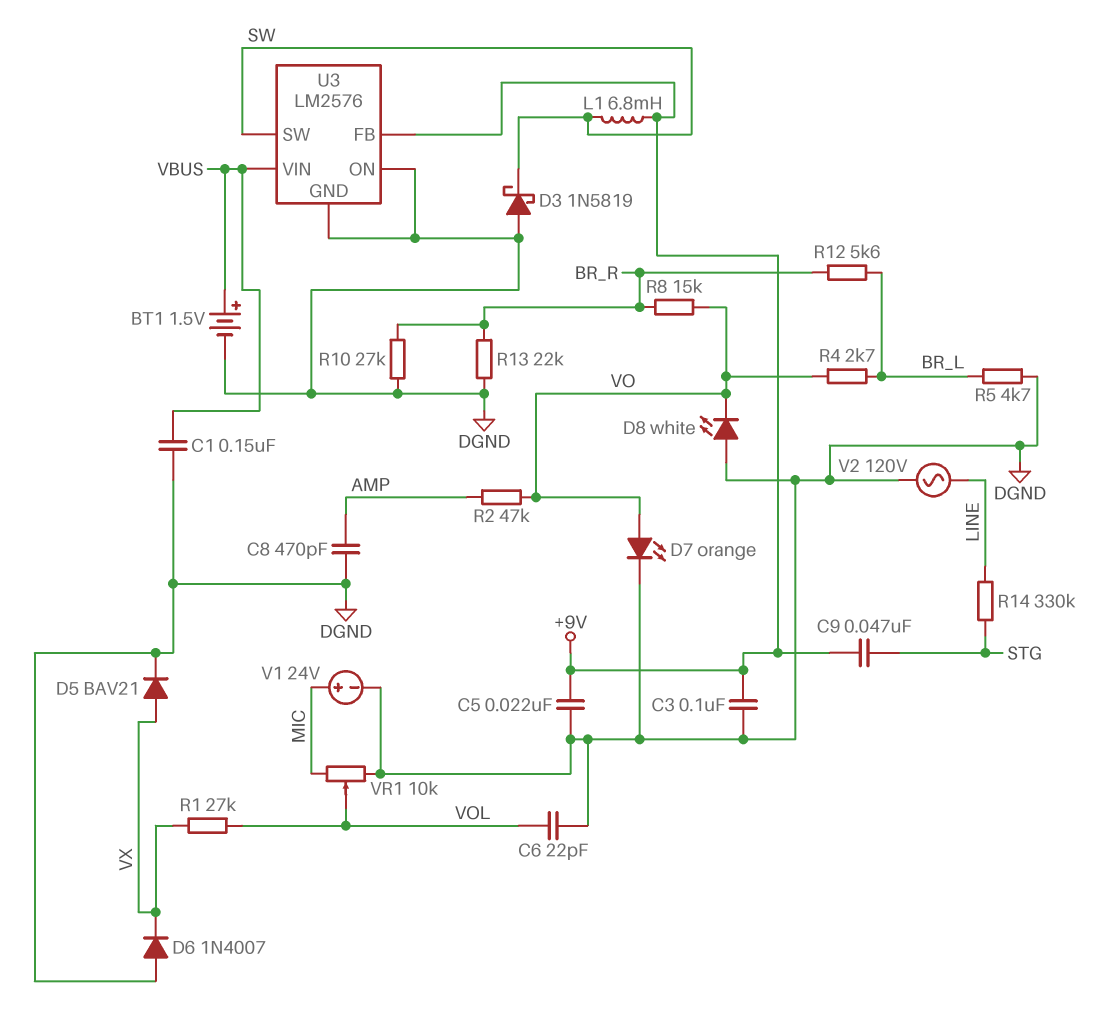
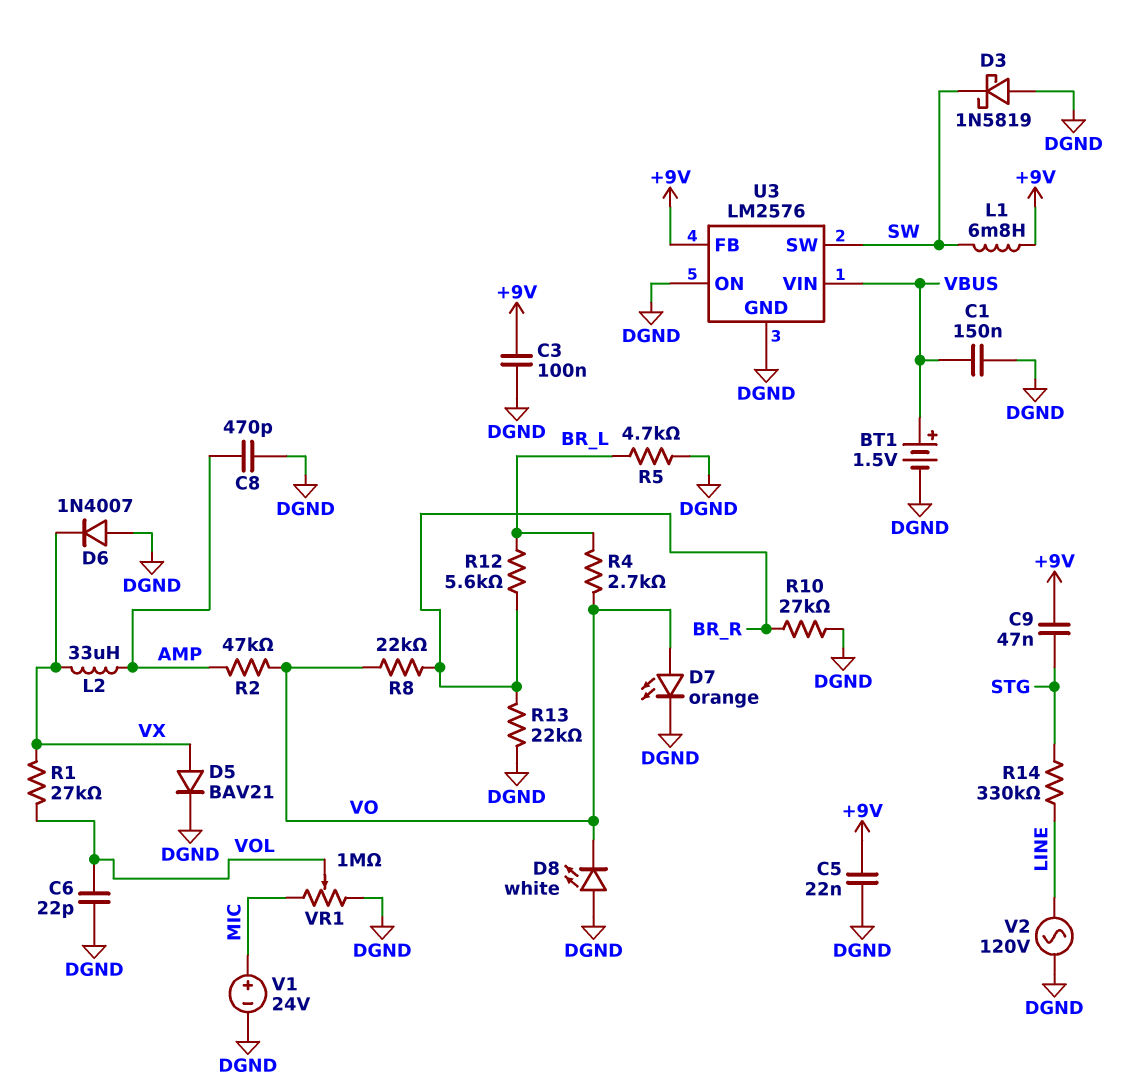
L2: none -> 33uH (AMP, VX)
R8: 15k (BR_R, VO) -> 22k (BR_R, VO)
VR1: 10k (DGND, MIC, wiper VOL) -> 1M (DGND, MIC, wiper VOL)

